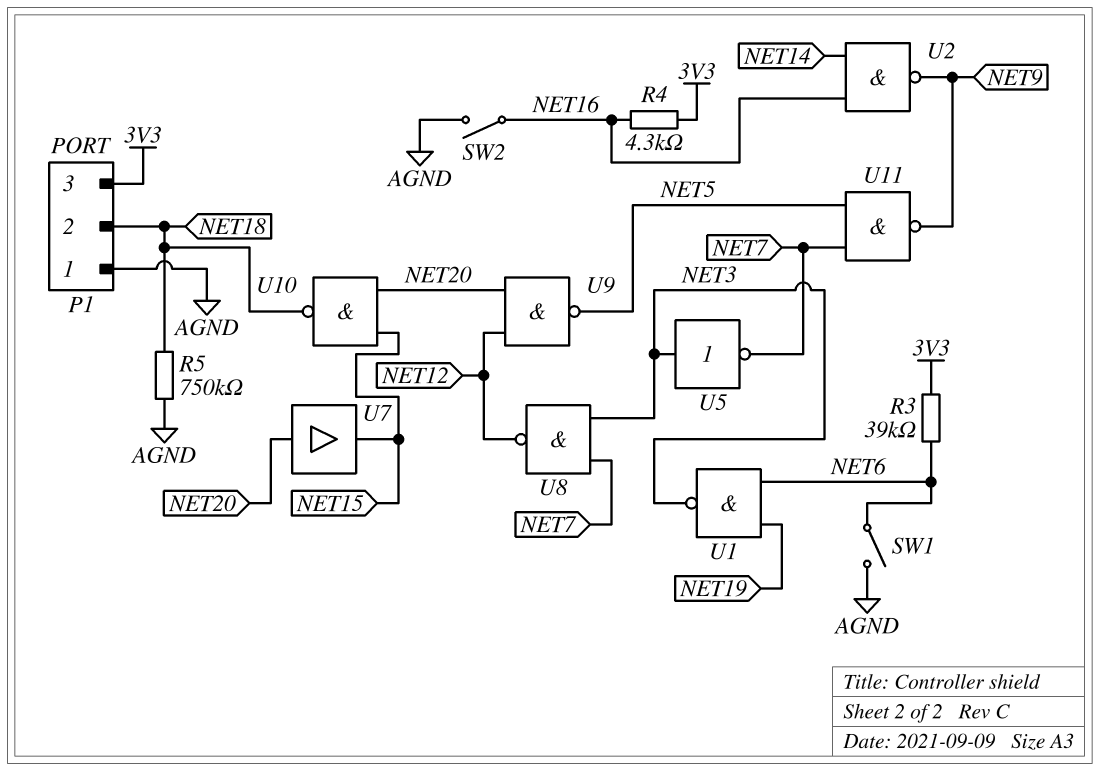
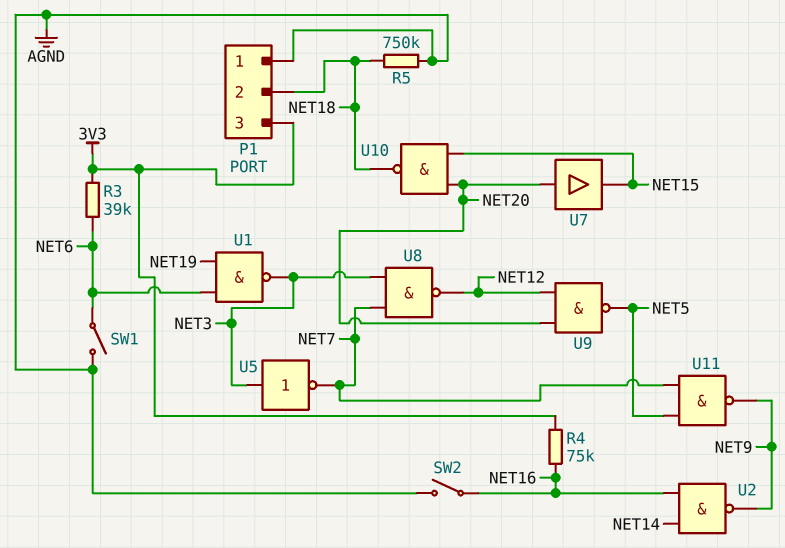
R4: 4.3k (3V3, NET16) -> 75k (3V3, NET16)

